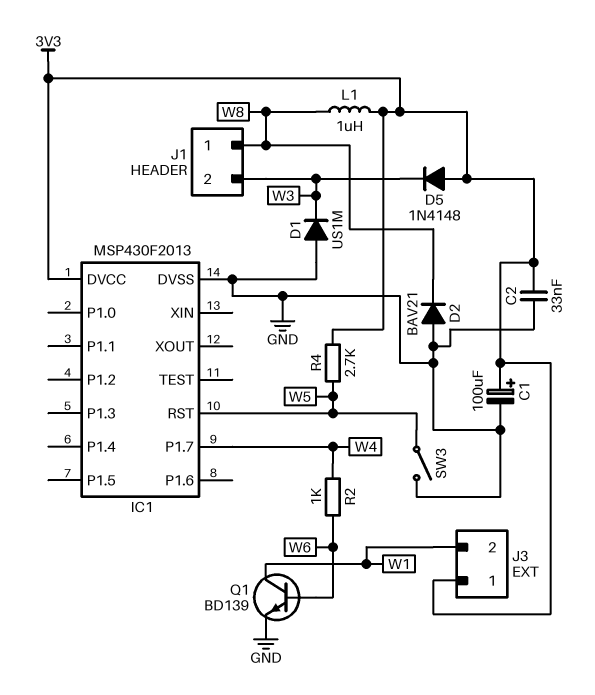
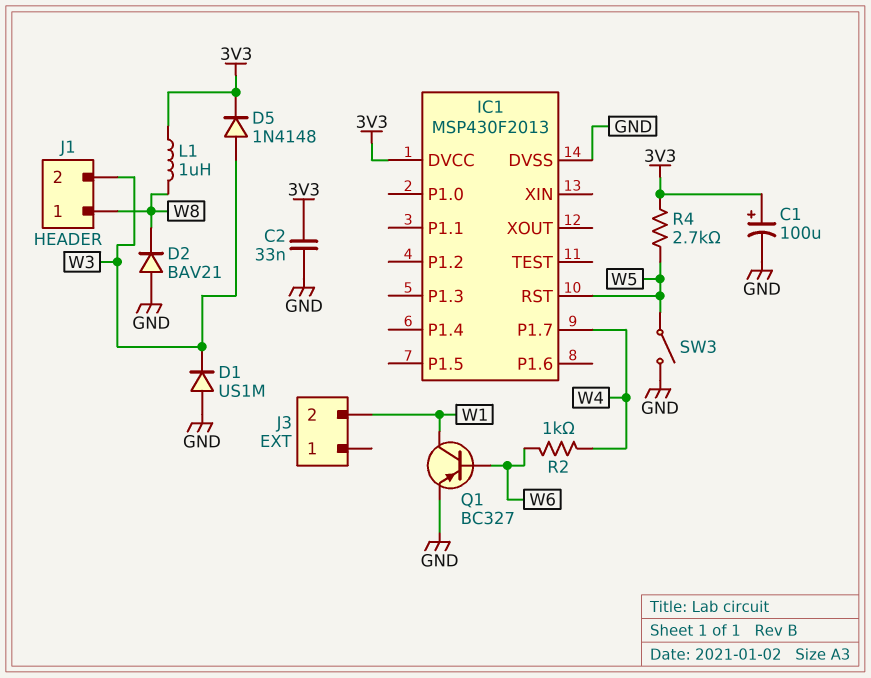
D5: diode 1N4148 (A 3V3, K W3) -> diode 1N4148 (A W3, K 3V3)
J3 pin 1: 3V3 -> none
Q1: NPN BD139 (B W6, C W1, E GND) -> PNP BC327 (B W6, C W1, E GND)

